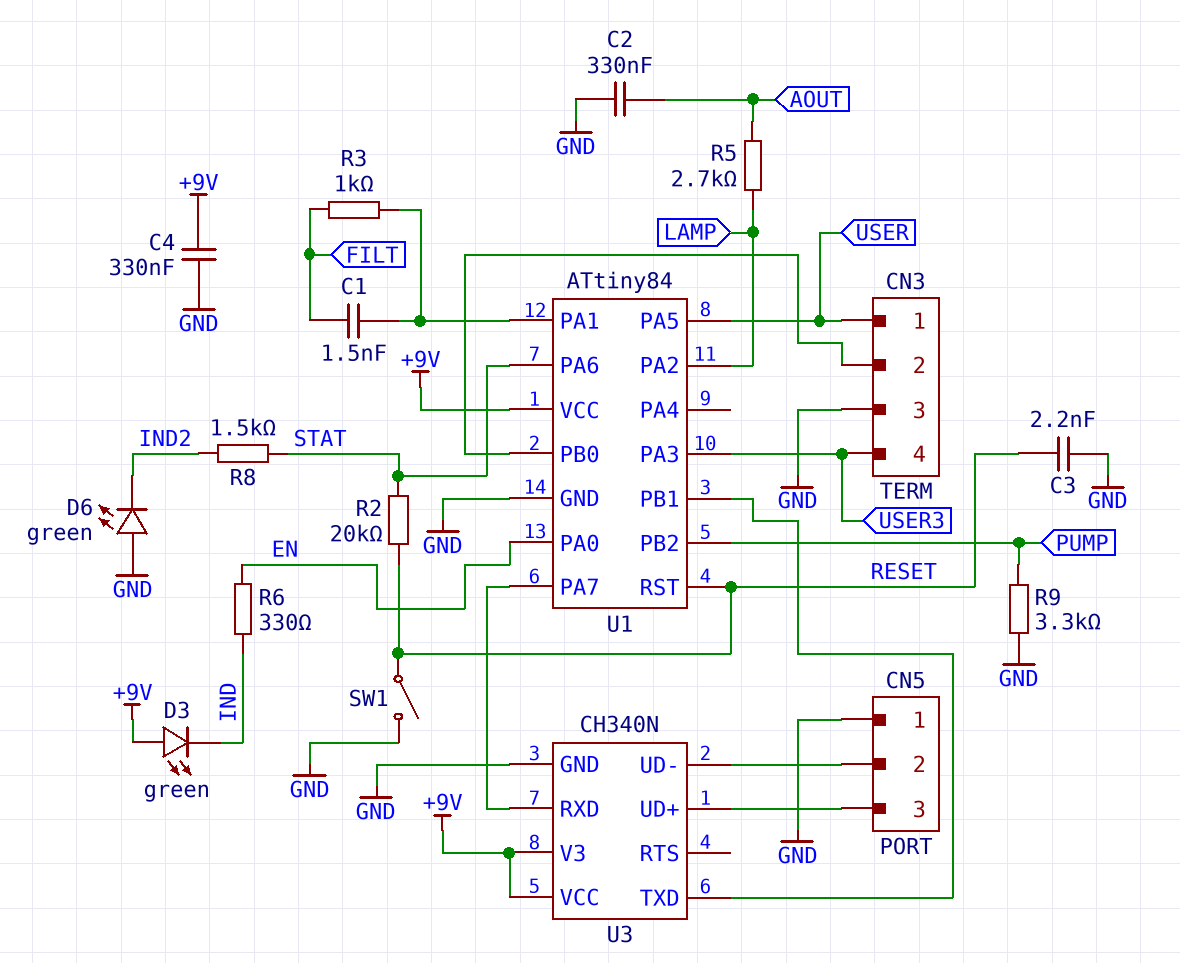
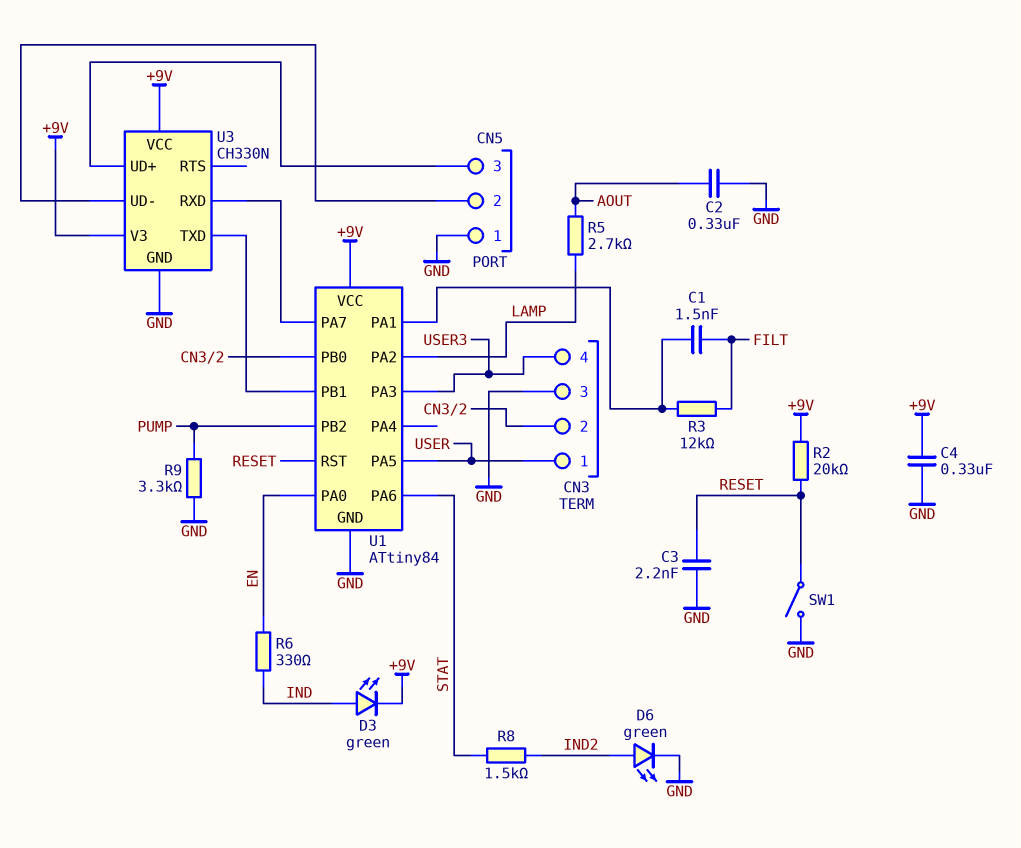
D3: LED green (A +9V, K IND) -> LED green (A IND, K +9V)
D6: LED green (A GND, K IND2) -> LED green (A IND2, K GND)
R2: 20k (RESET, STAT) -> 20k (+9V, RESET)
R3: 1k (FILT, U1/PA1) -> 12k (FILT, U1/PA1)
U3: CH340N -> CH330N

